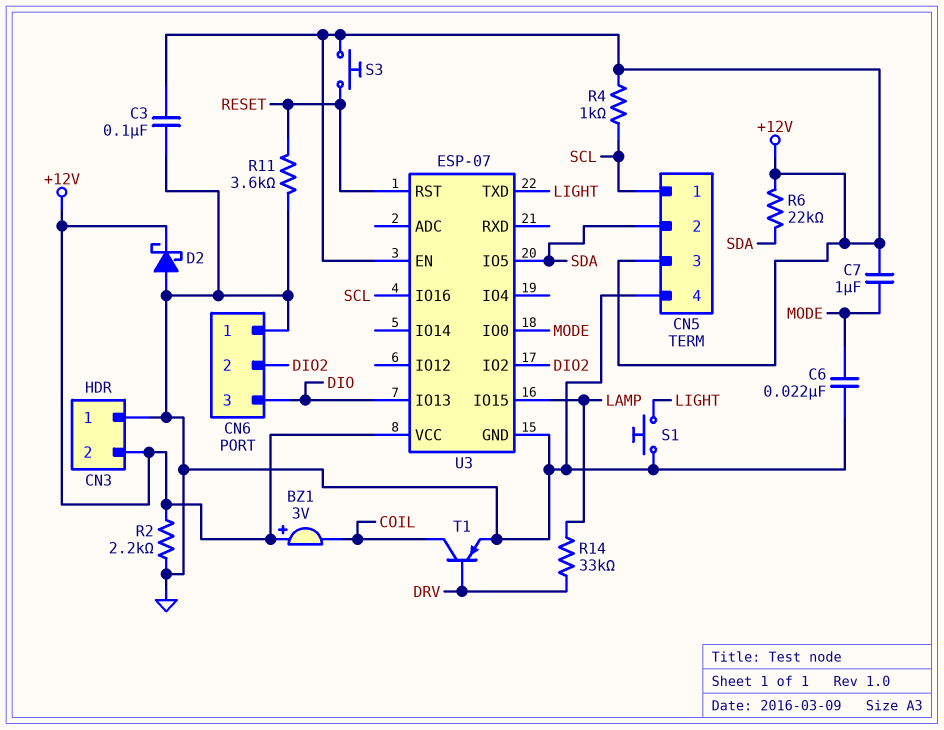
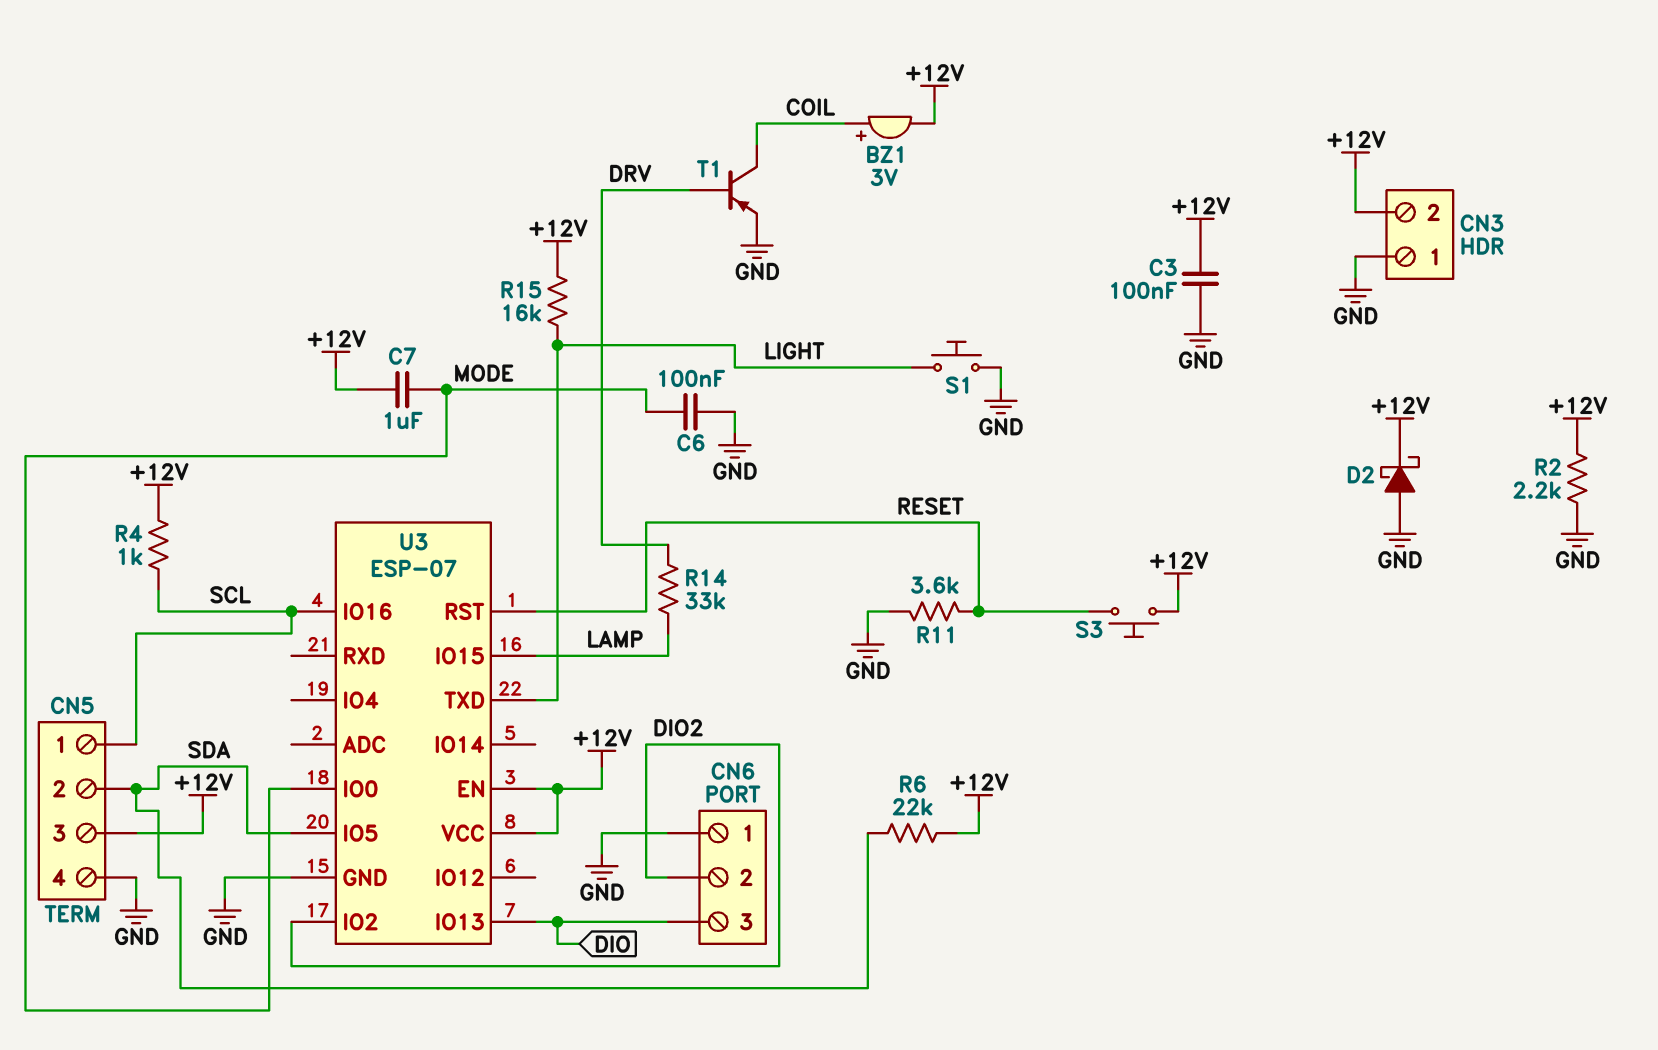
BZ1: buzzer 3V (plus +12V, minus COIL) -> buzzer 3V (plus COIL, minus +12V)
C6: 22nF (GND, MODE) -> 100nF (GND, MODE)
R15: none -> 16k (+12V, LIGHT)

